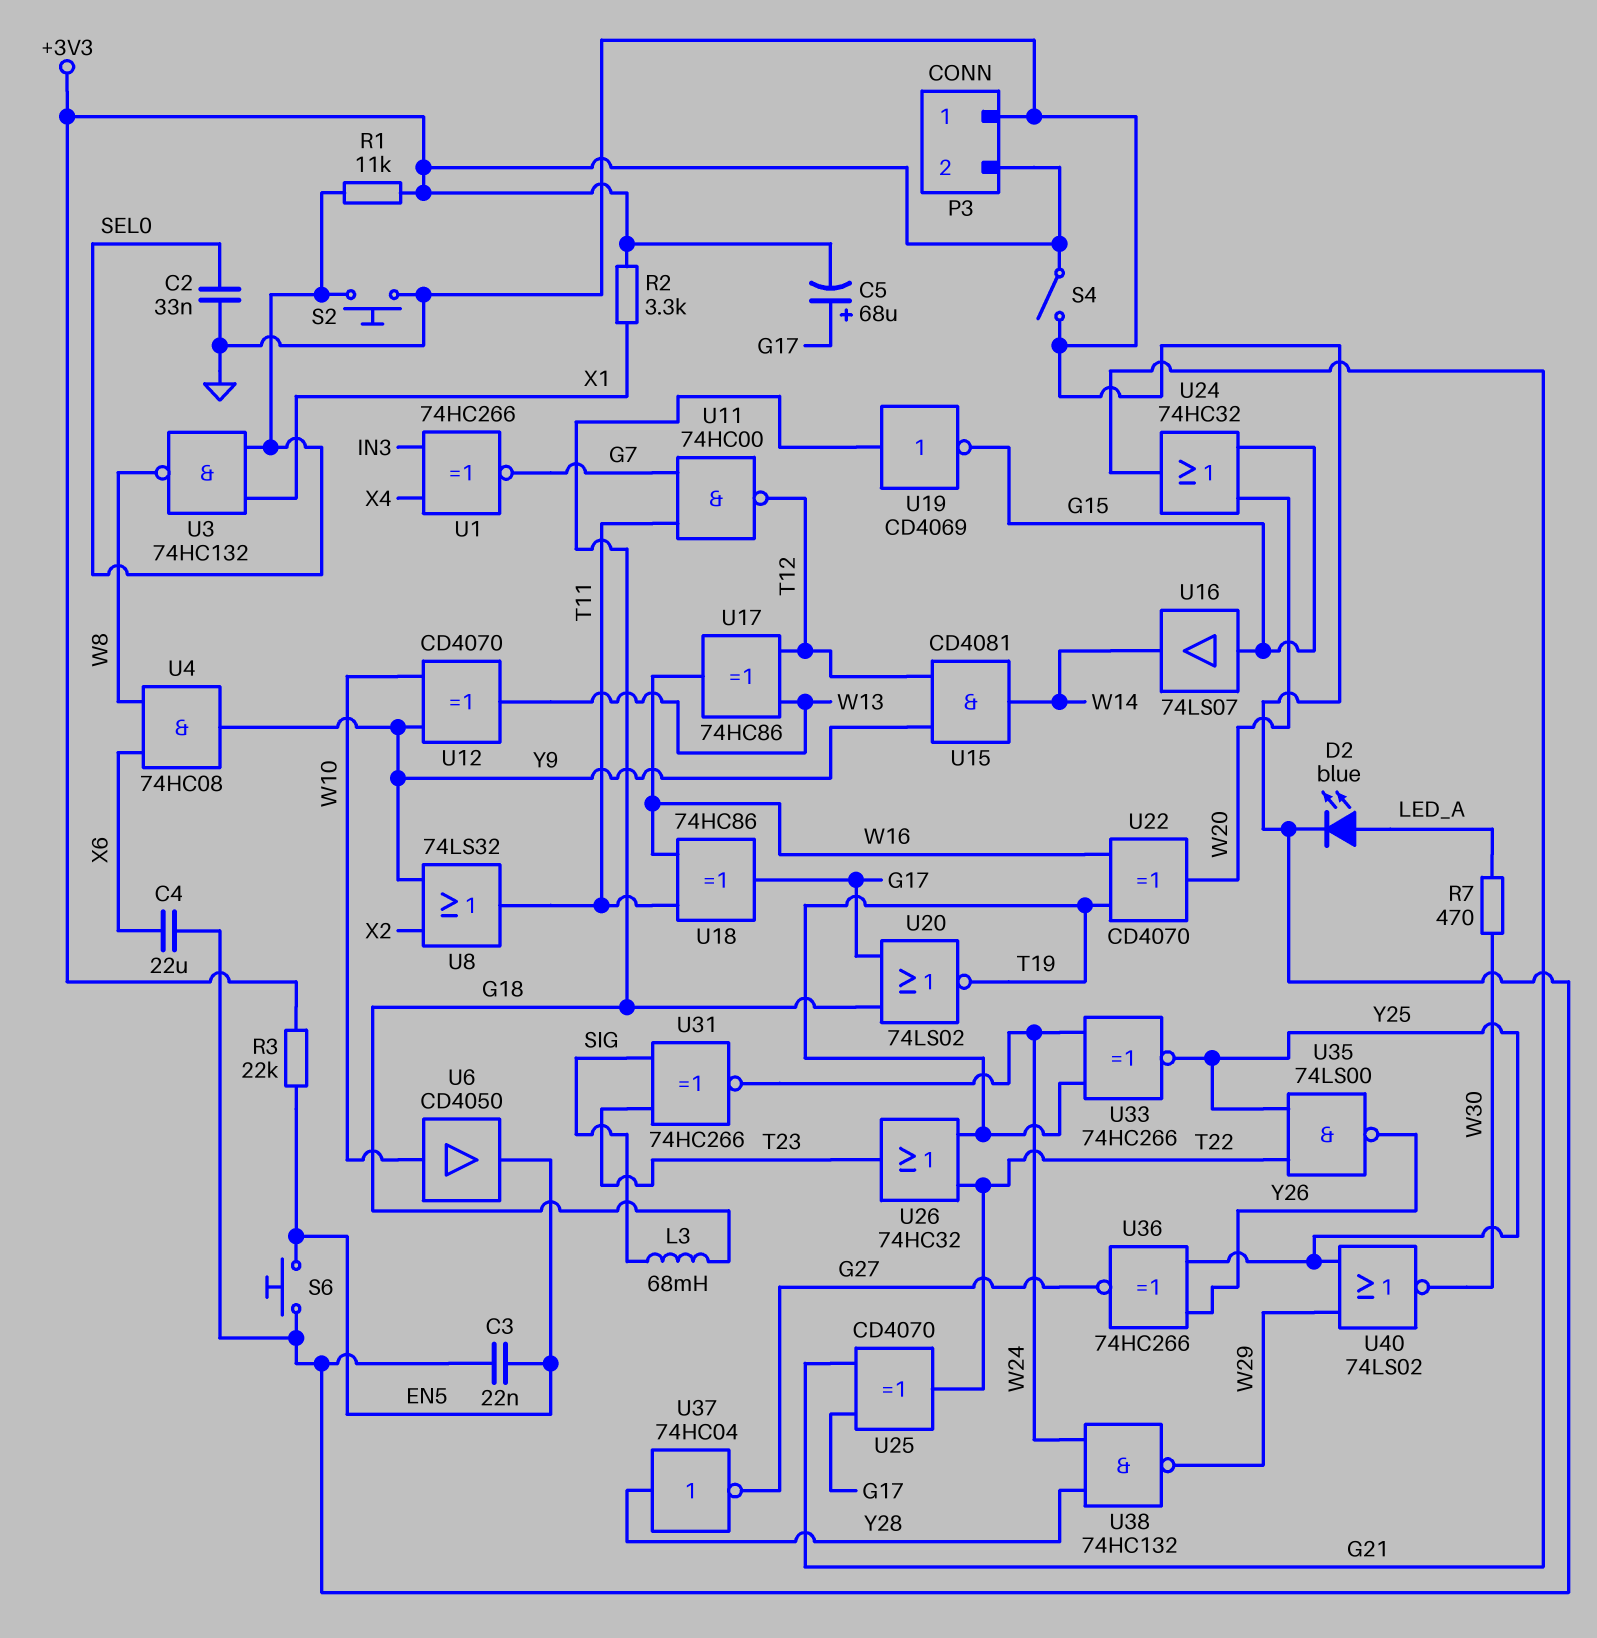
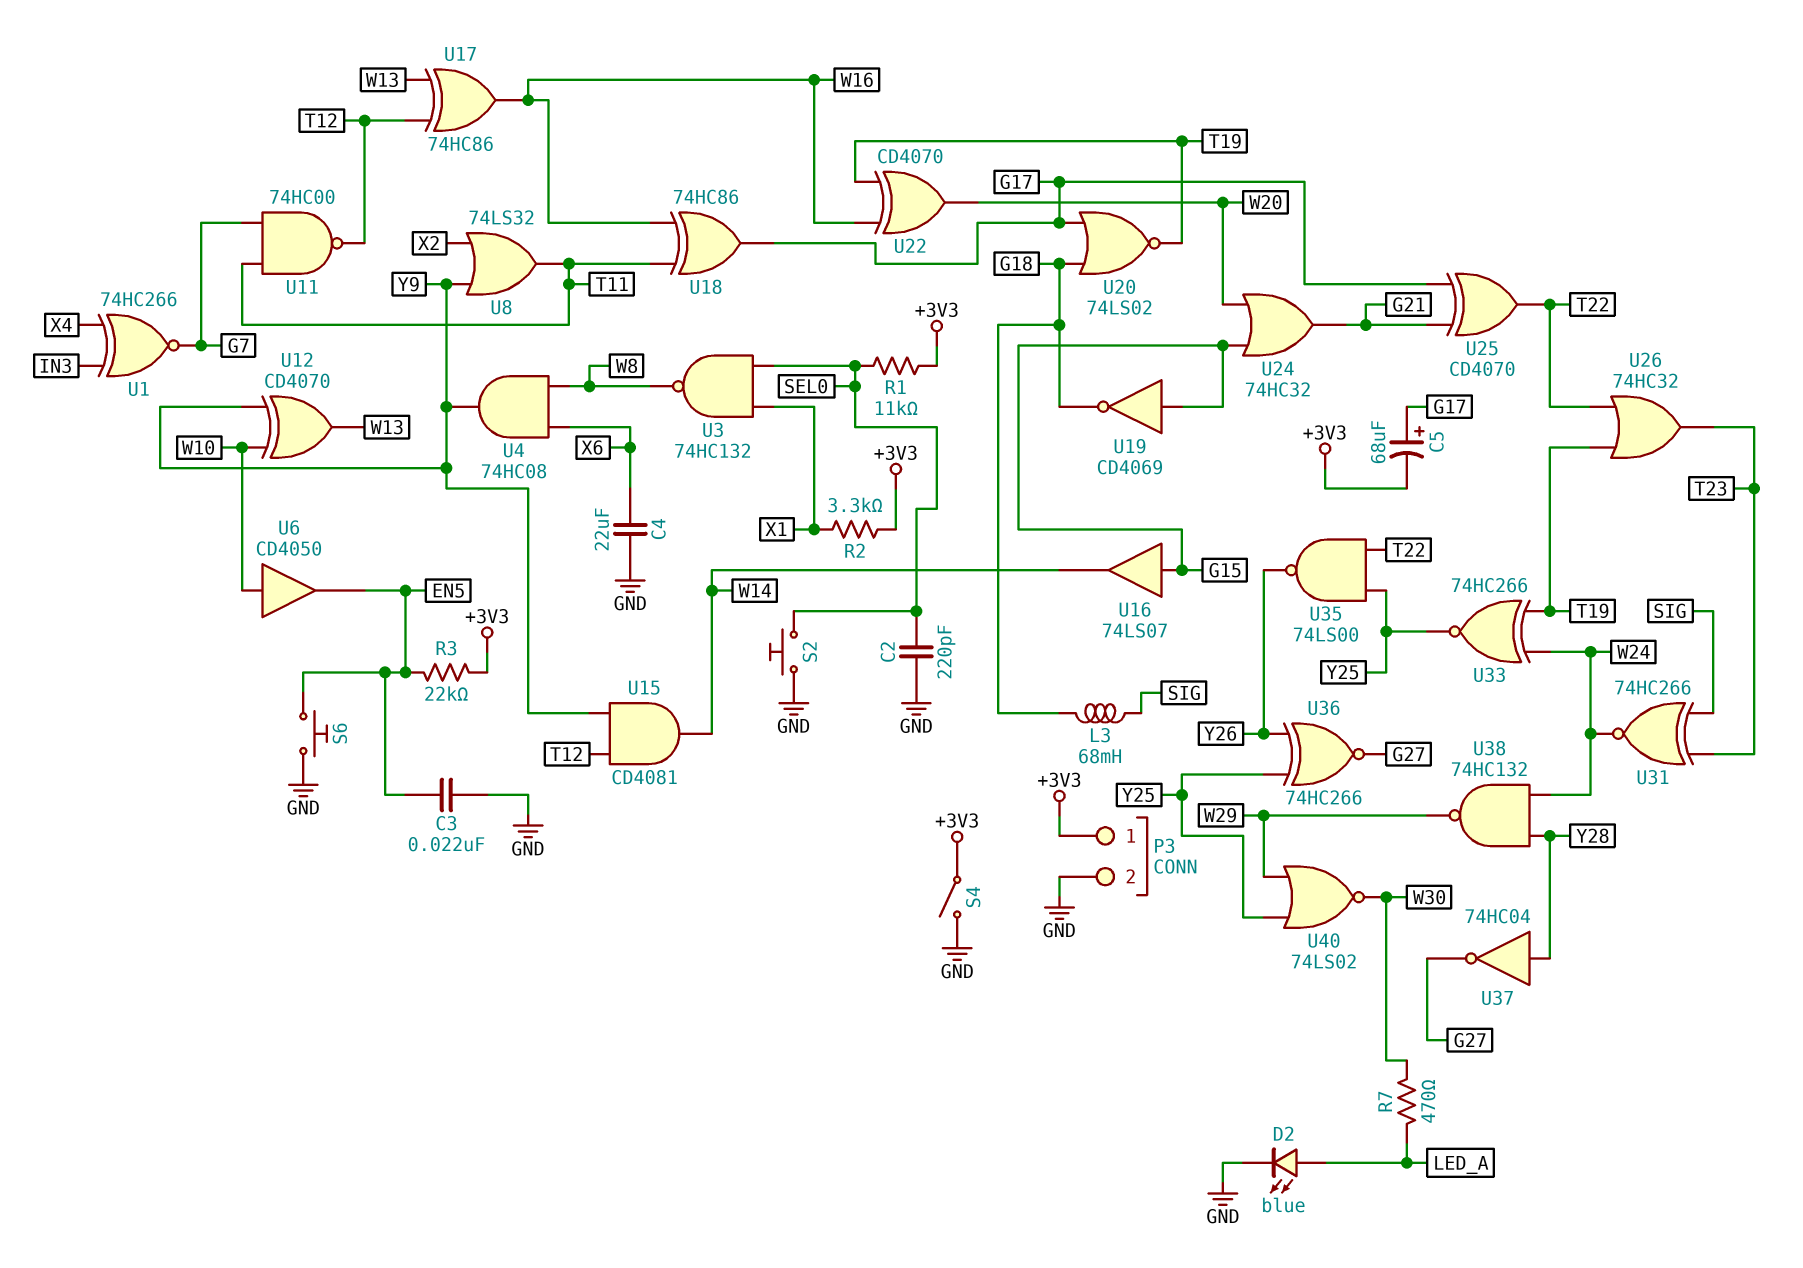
C2: 33nF (GND, SEL0) -> 220pF (GND, SEL0)
P3 pin 1: GND -> +3V3
P3 pin 2: +3V3 -> GND
U19: NOT CD4069 (in G18, out G15) -> NOT CD4069 (in G15, out G18)

